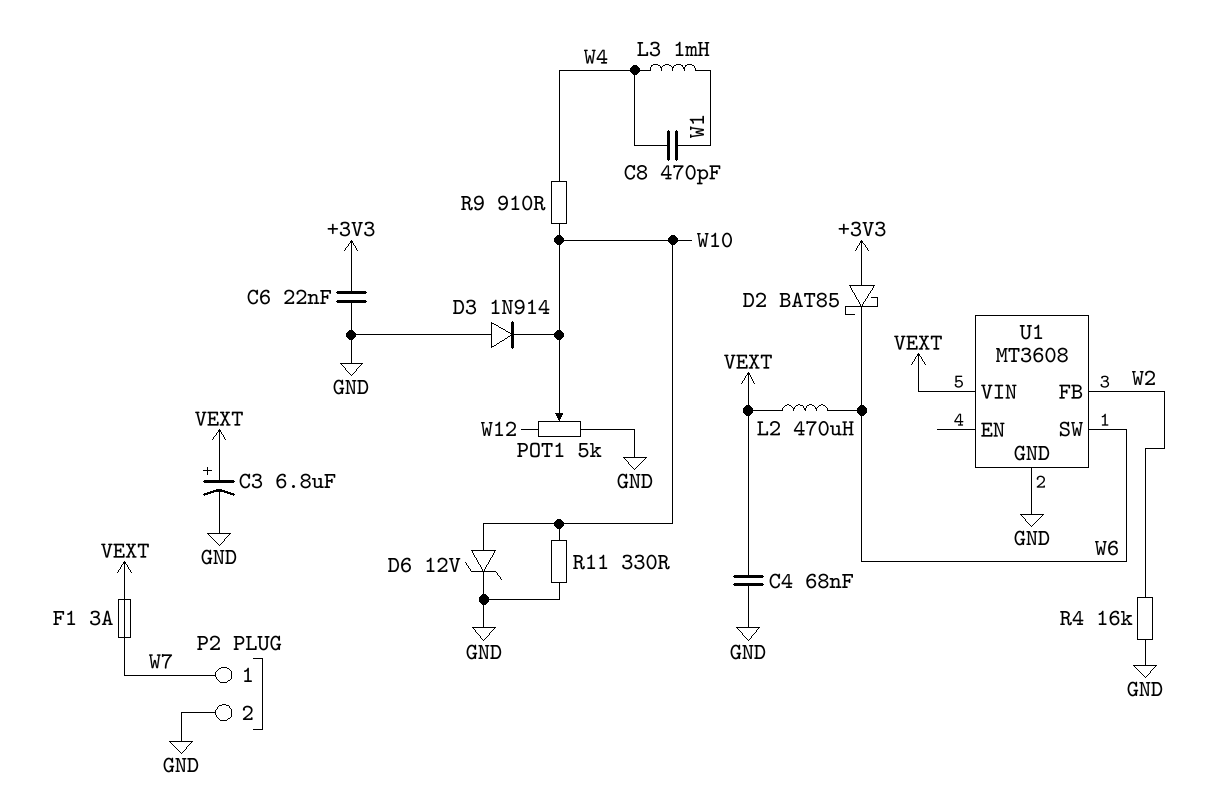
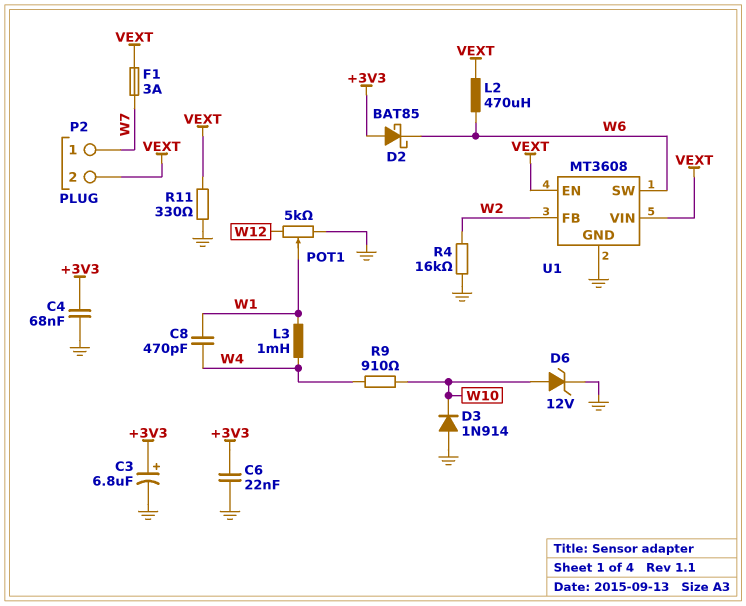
C3: 6.8uF (plus VEXT, minus GND) -> 6.8uF (plus +3V3, minus GND)
C4: 68nF (GND, VEXT) -> 68nF (+3V3, GND)
P2 pin 2: GND -> VEXT
POT1: 5k (GND, W12, wiper W10) -> 5k (GND, W12, wiper W1)
R11: 330 (GND, W10) -> 330 (GND, VEXT)
U1 pin EN: none -> VEXT

